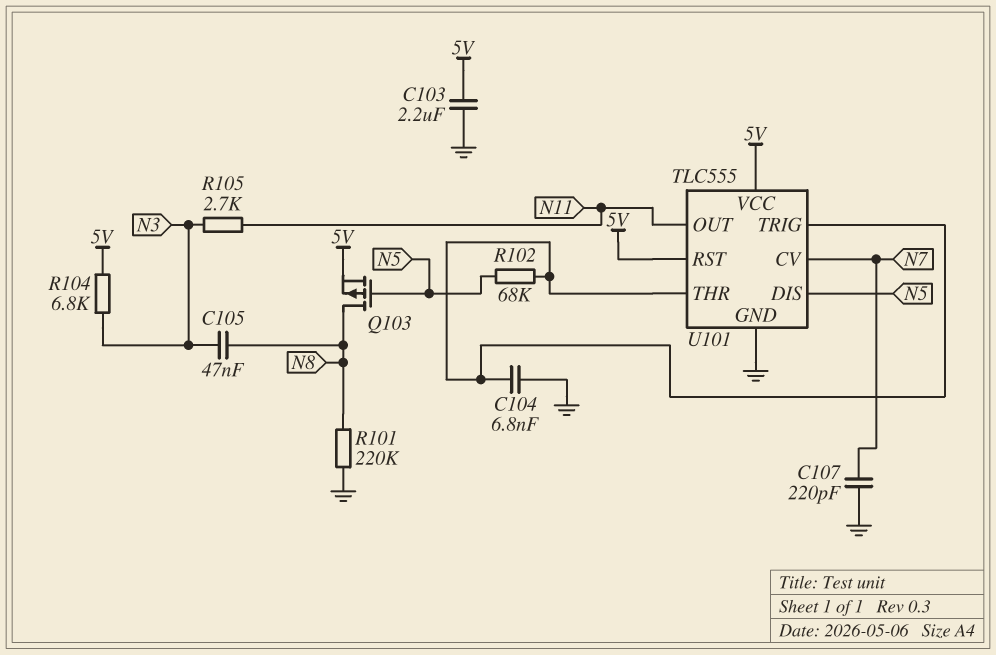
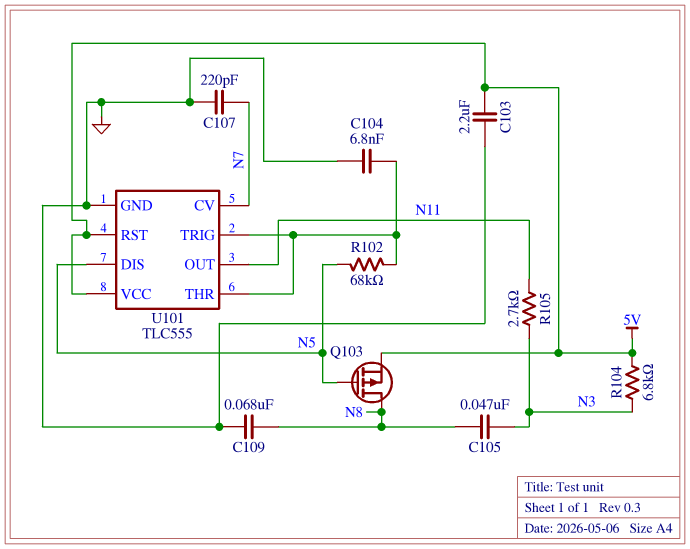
C109: none -> 68nF (GND, N8)
R101: 220k (GND, N8) -> none

